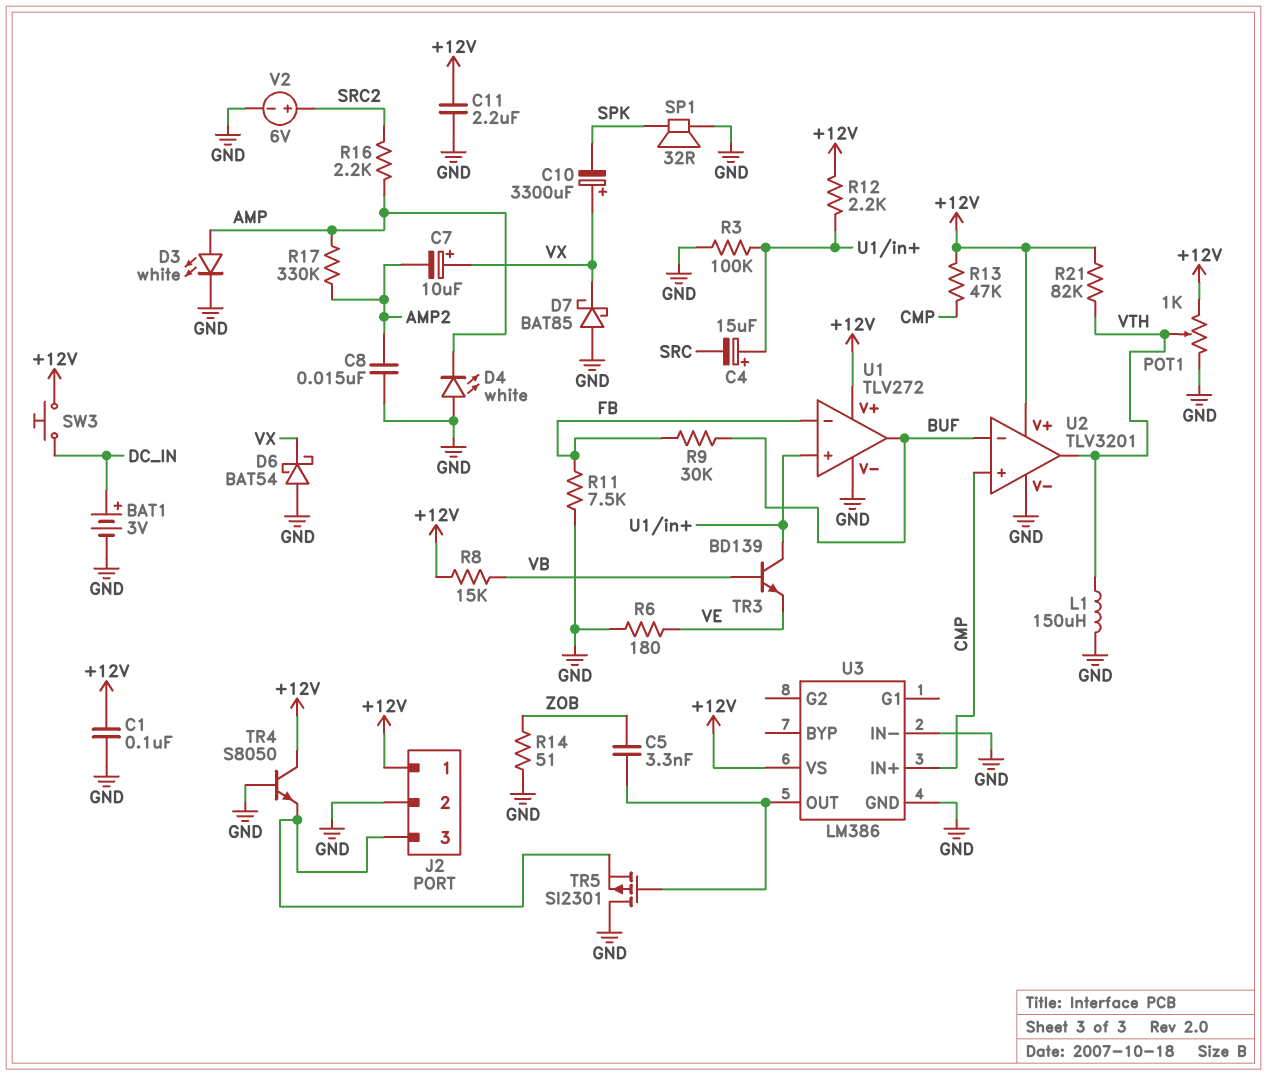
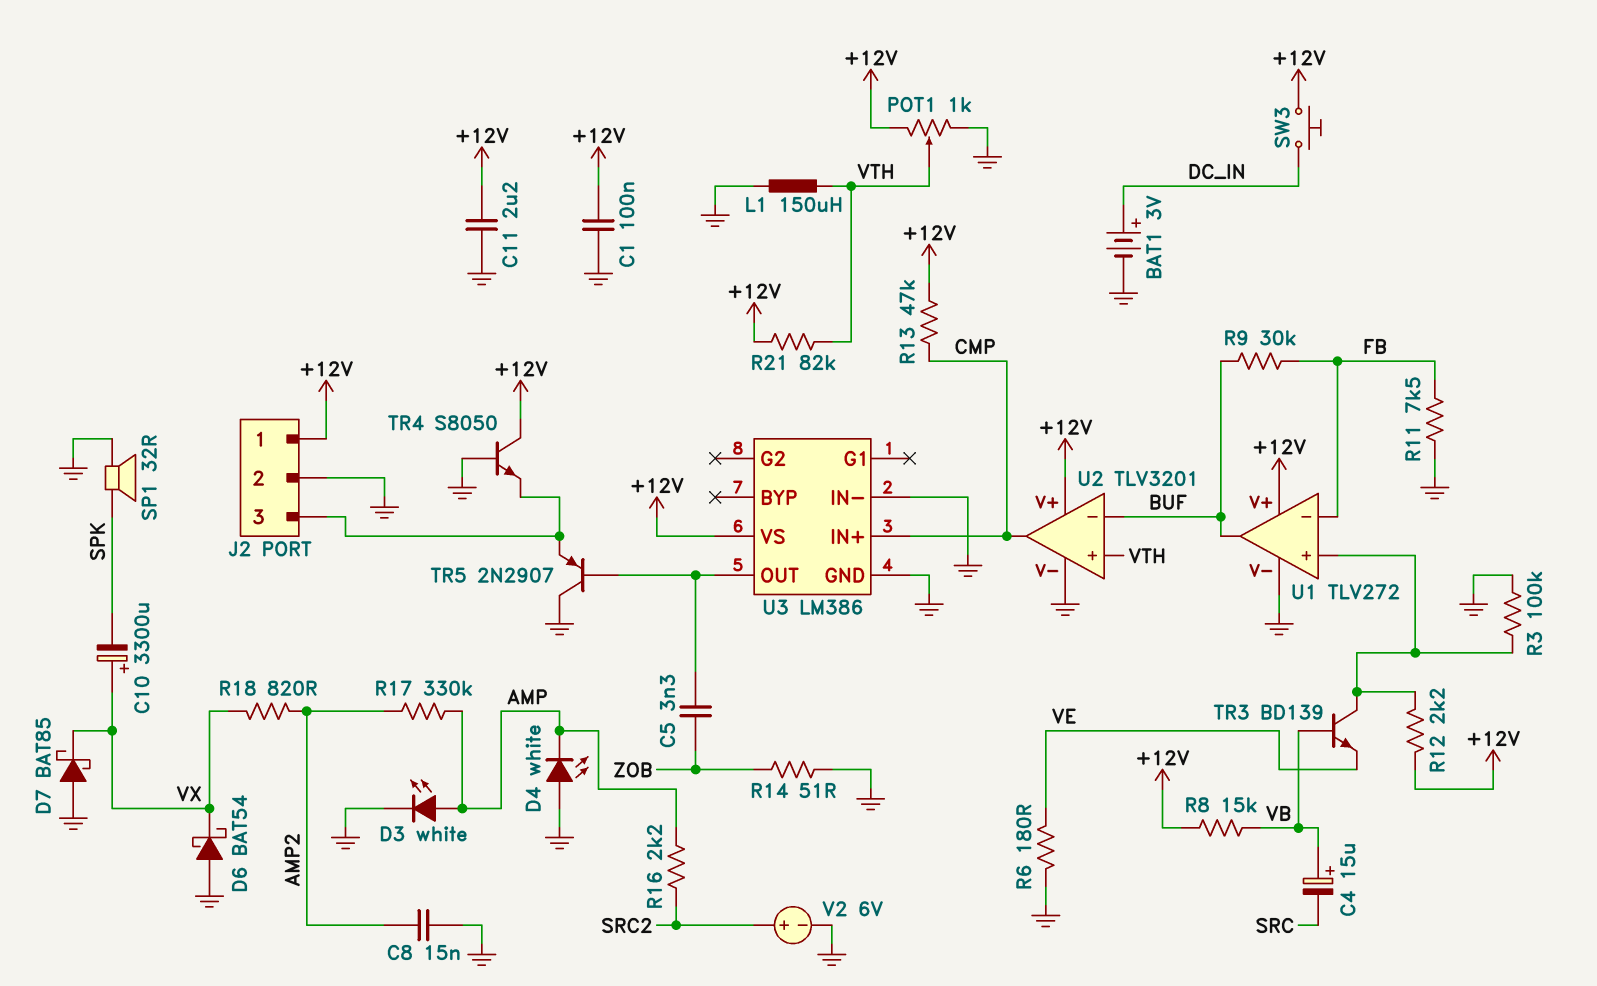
C4: 15uF (plus U1/in+, minus SRC) -> 15uF (plus VB, minus SRC)
C7: 10uF (plus VX, minus AMP2) -> none
R18: none -> 820 (AMP2, VX)
TR5: PMOS SI2301 (G U3/OUT, D GND, S J2/3) -> PNP 2N2907 (B U3/OUT, C GND, E J2/3)
U2 pin in+: CMP -> VTH
U2 pin out: VTH -> CMP

